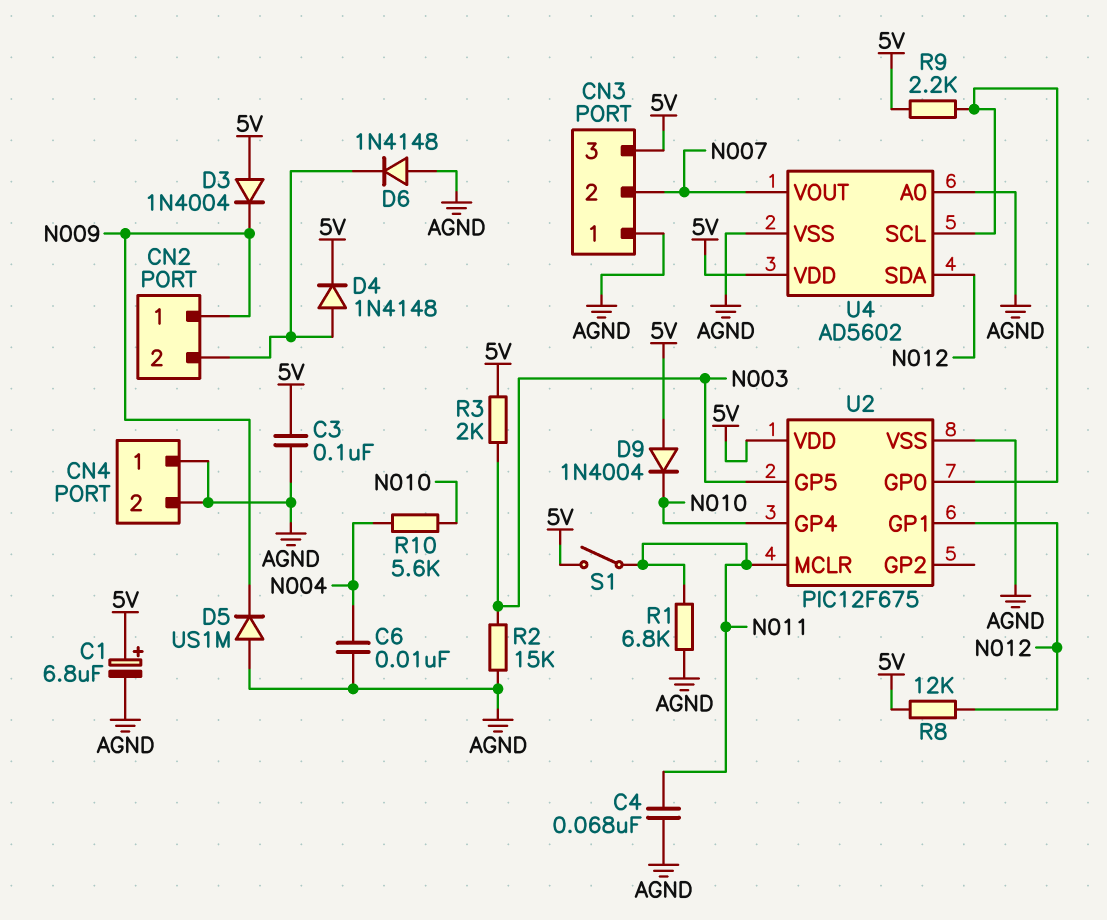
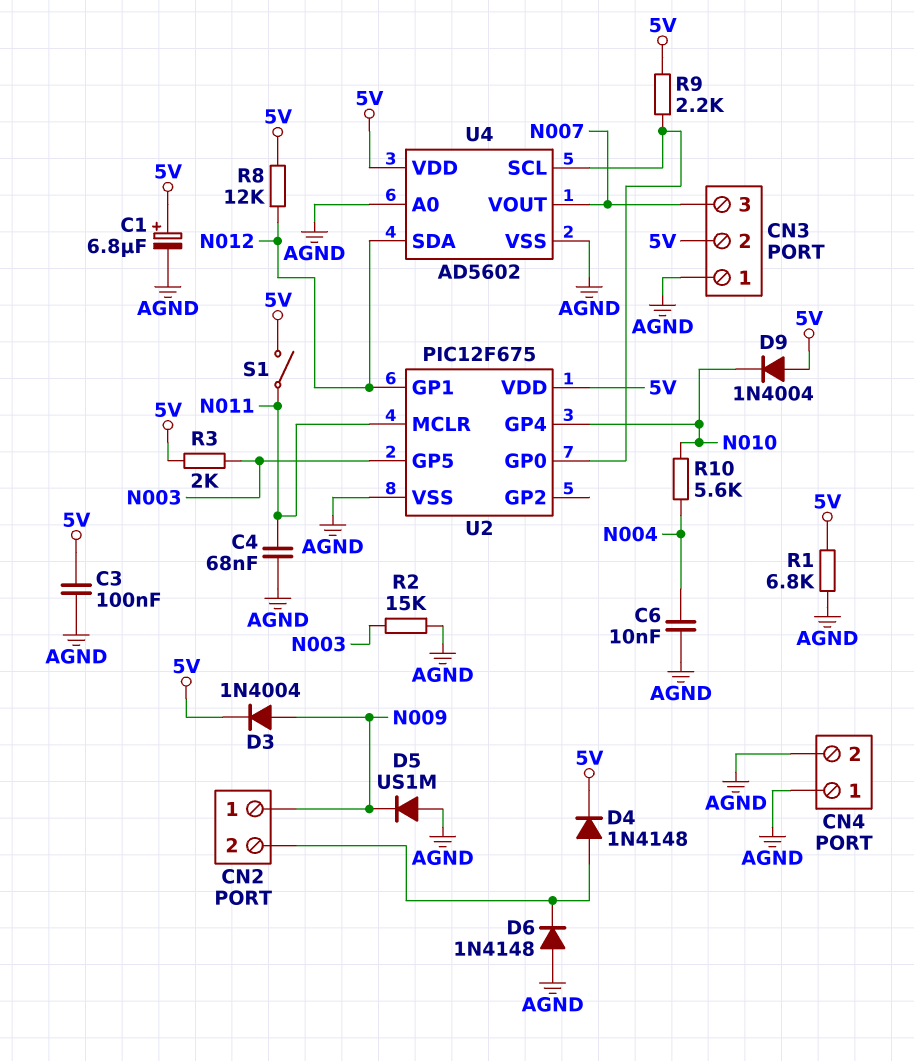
CN3 pin 2: N007 -> 5V
CN3 pin 3: 5V -> N007
D3: diode 1N4004 (A 5V, K N009) -> diode 1N4004 (A N009, K 5V)
R1: 6.8k (AGND, N011) -> 6.8k (5V, AGND)

